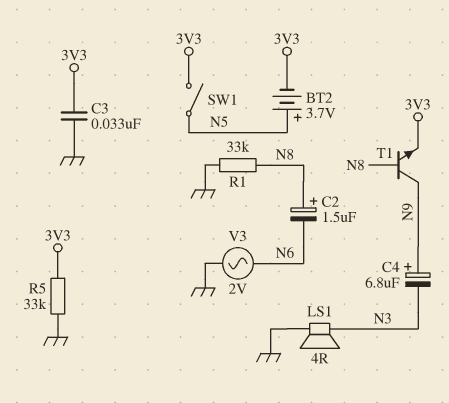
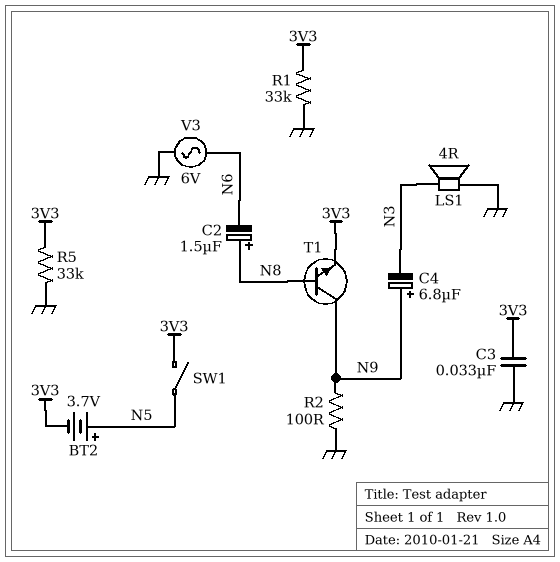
R1: 33k (GND, N8) -> 33k (3V3, GND)
R2: none -> 100 (GND, N9)
V3: AC 2V (GND, N6) -> AC 6V (GND, N6)

